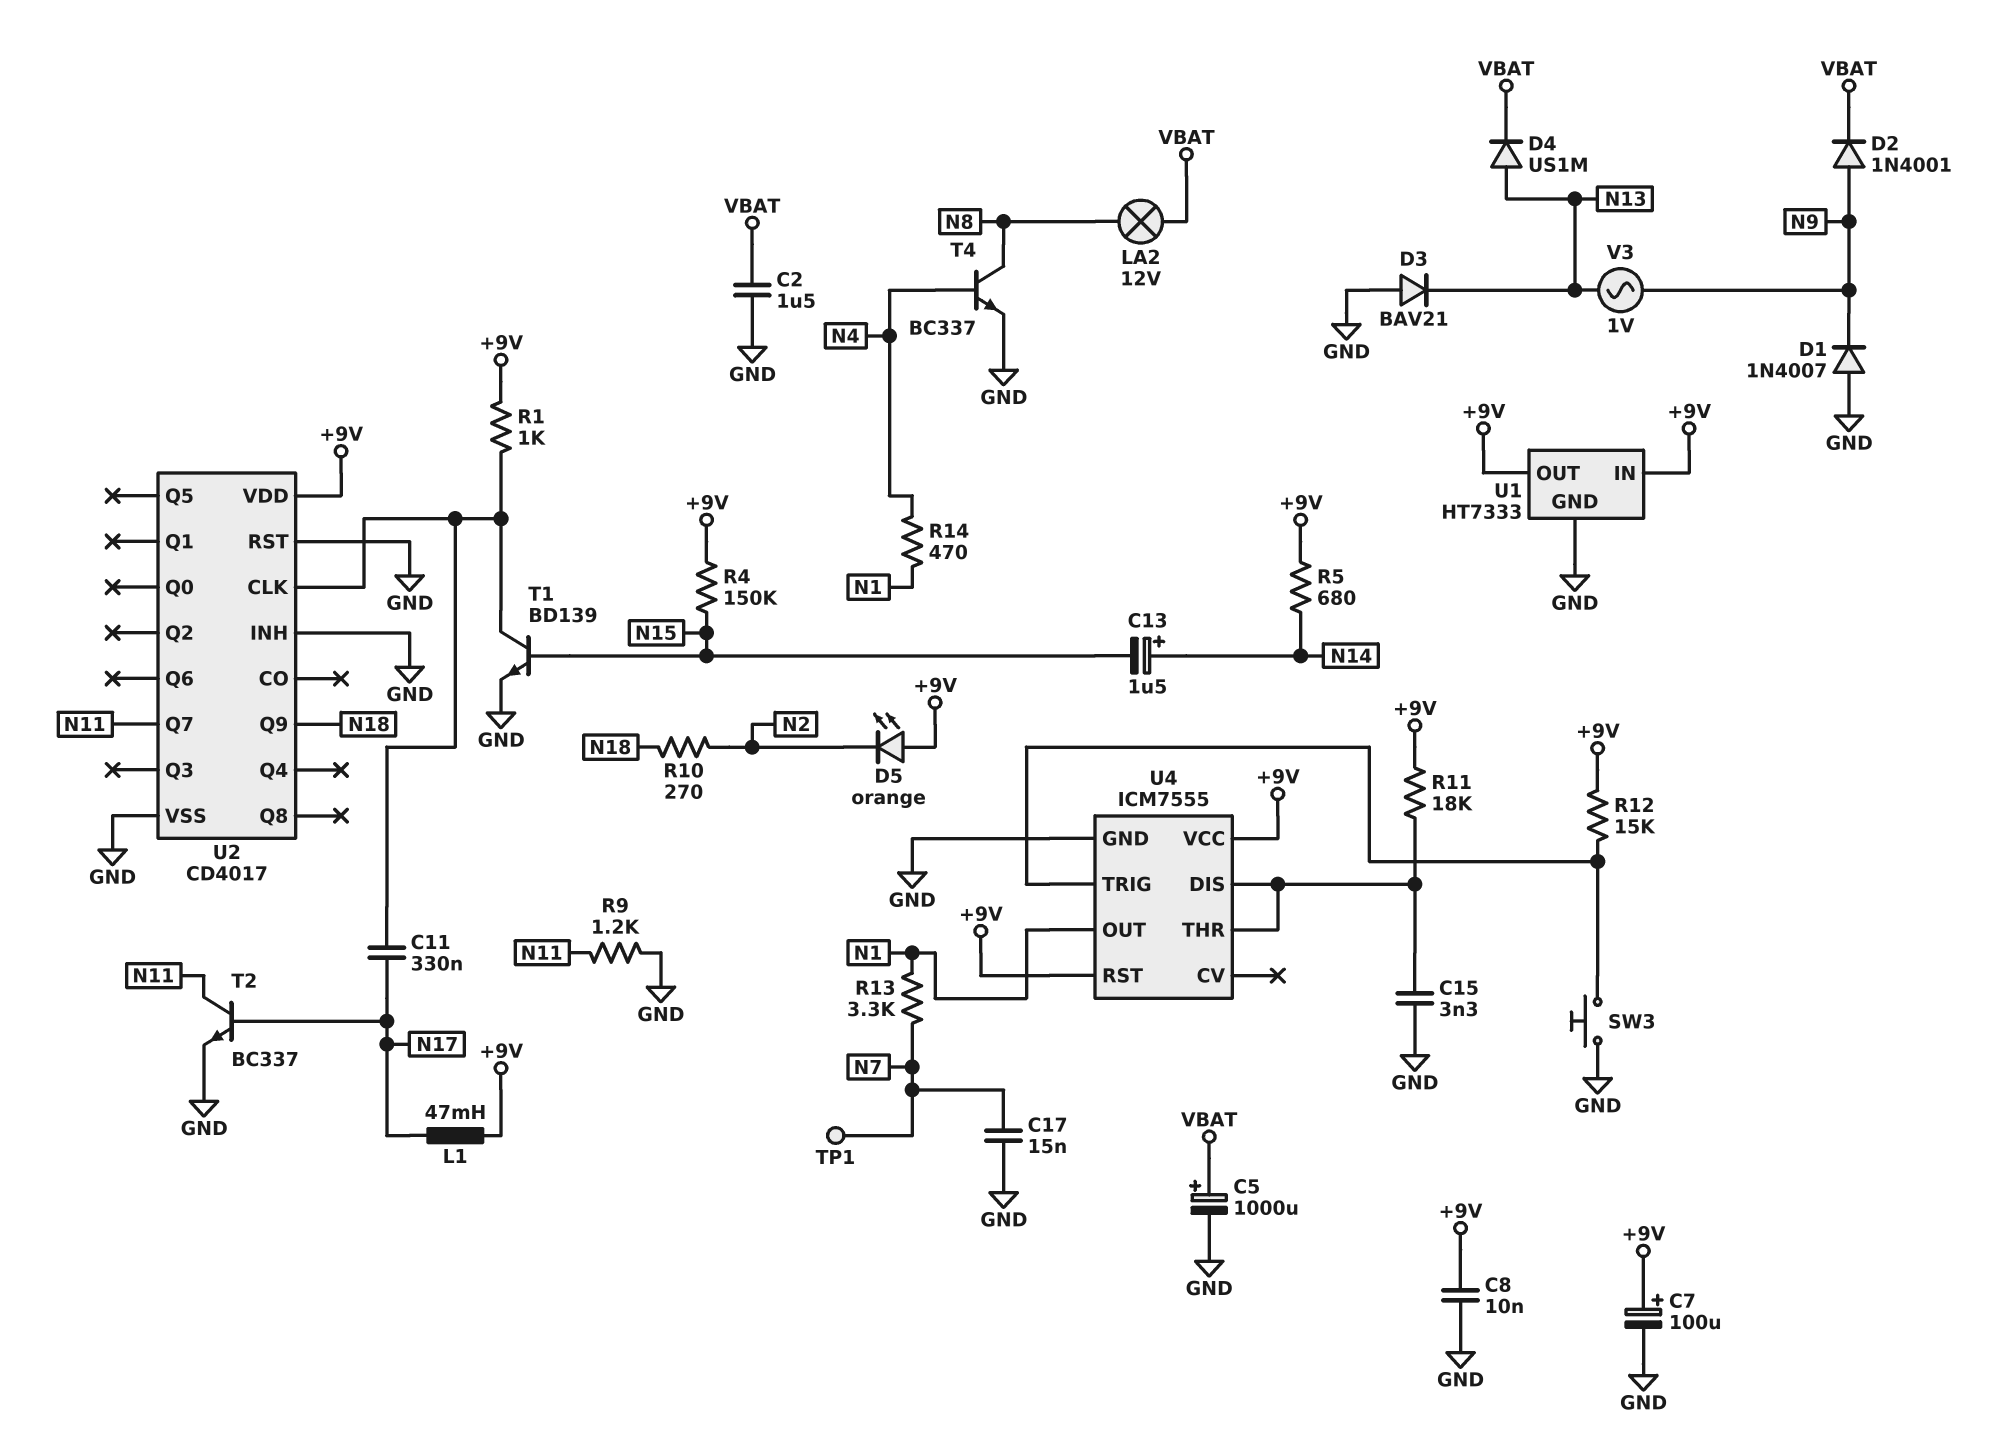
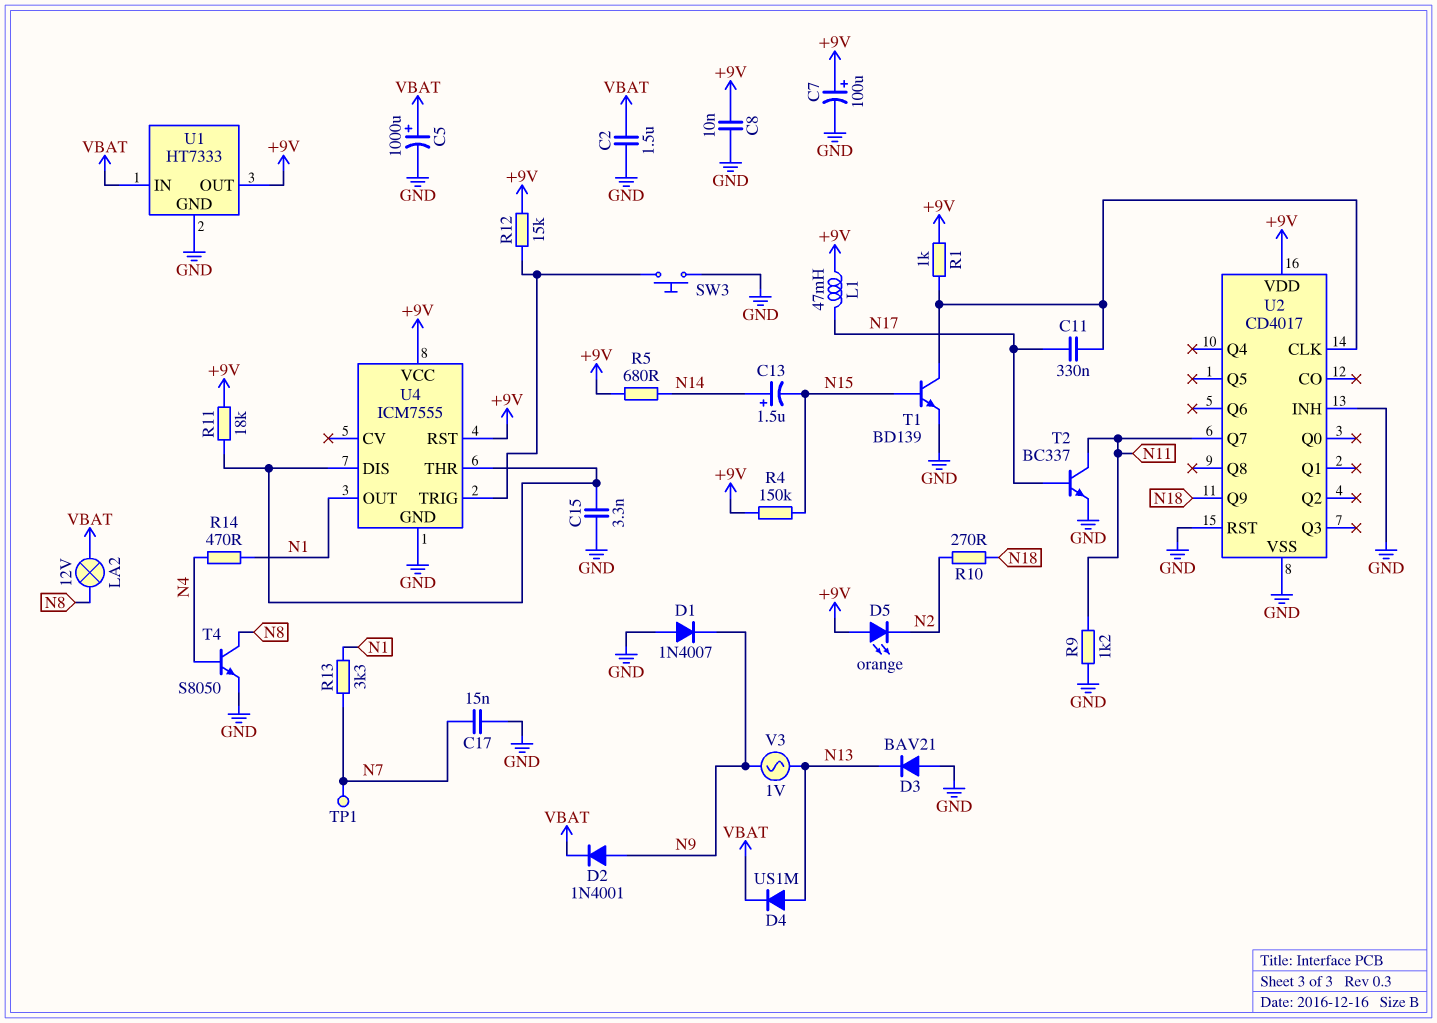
T4: NPN BC337 (B N4, C N8, E GND) -> NPN S8050 (B N4, C N8, E GND)
U1 pin IN: +9V -> VBAT

